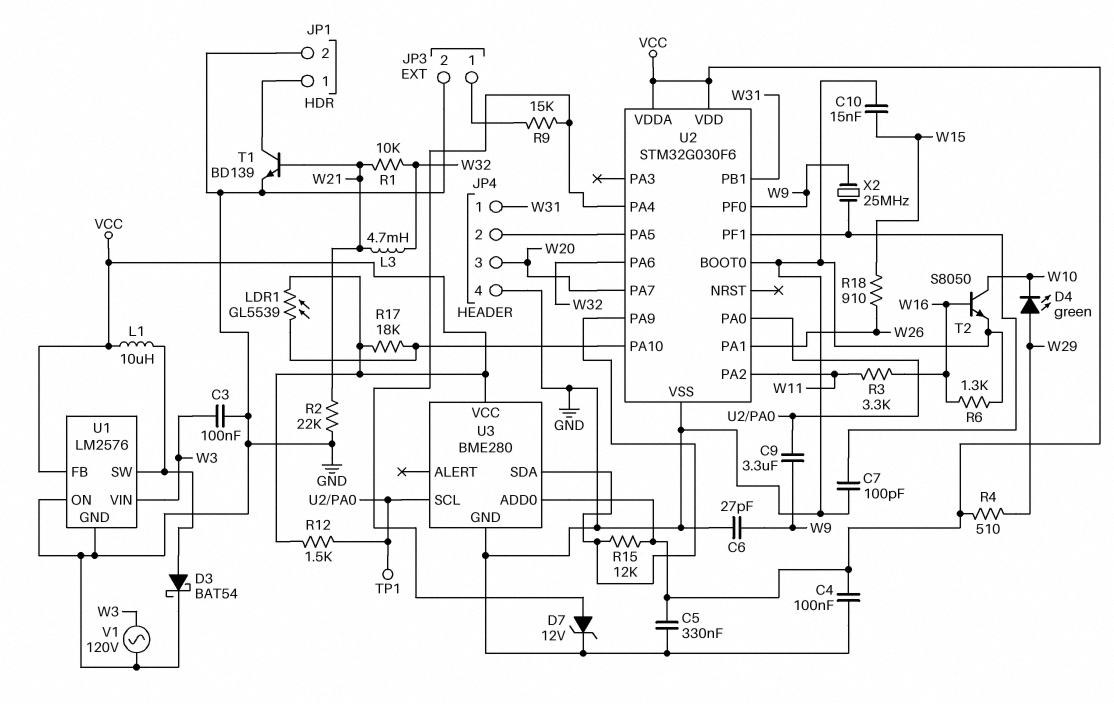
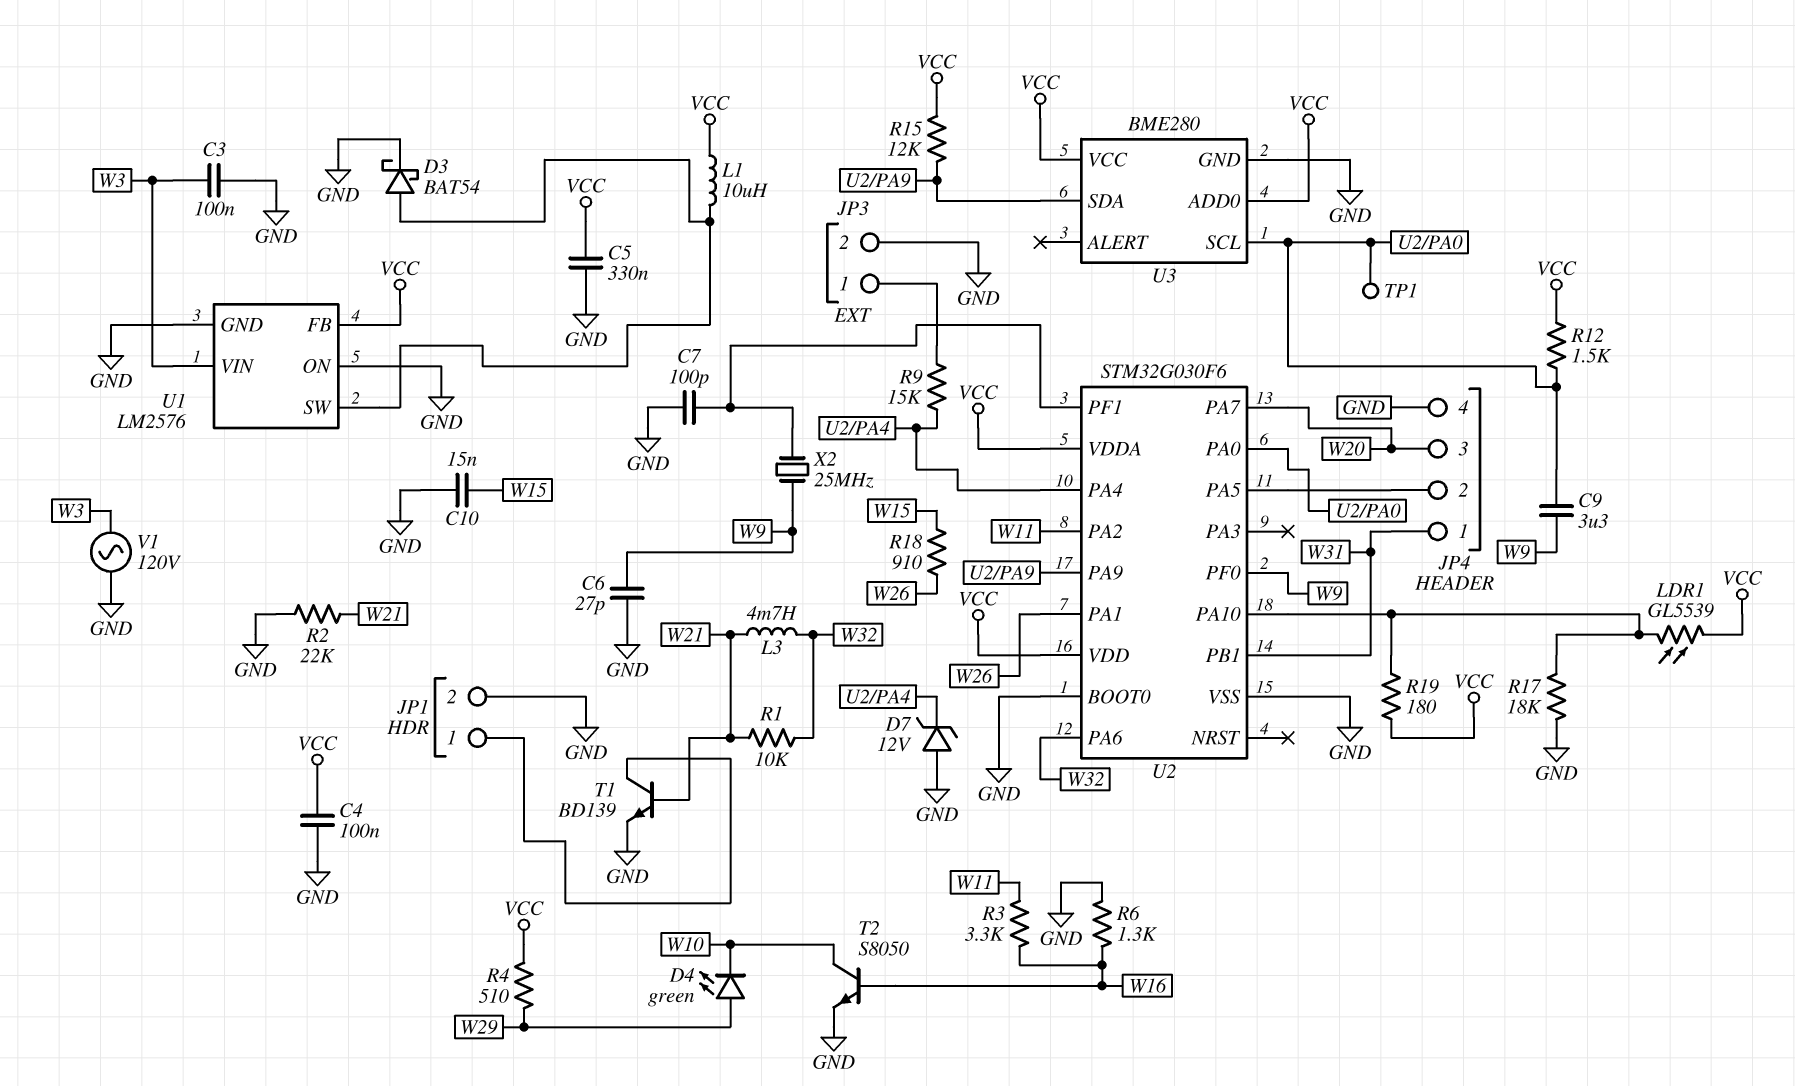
D7: zener 12V (A U2/PA4, K GND) -> zener 12V (A GND, K U2/PA4)
R17: 18k (U2/PA10, VCC) -> 18k (GND, U2/PA10)
R19: none -> 180 (U2/PA10, VCC)

